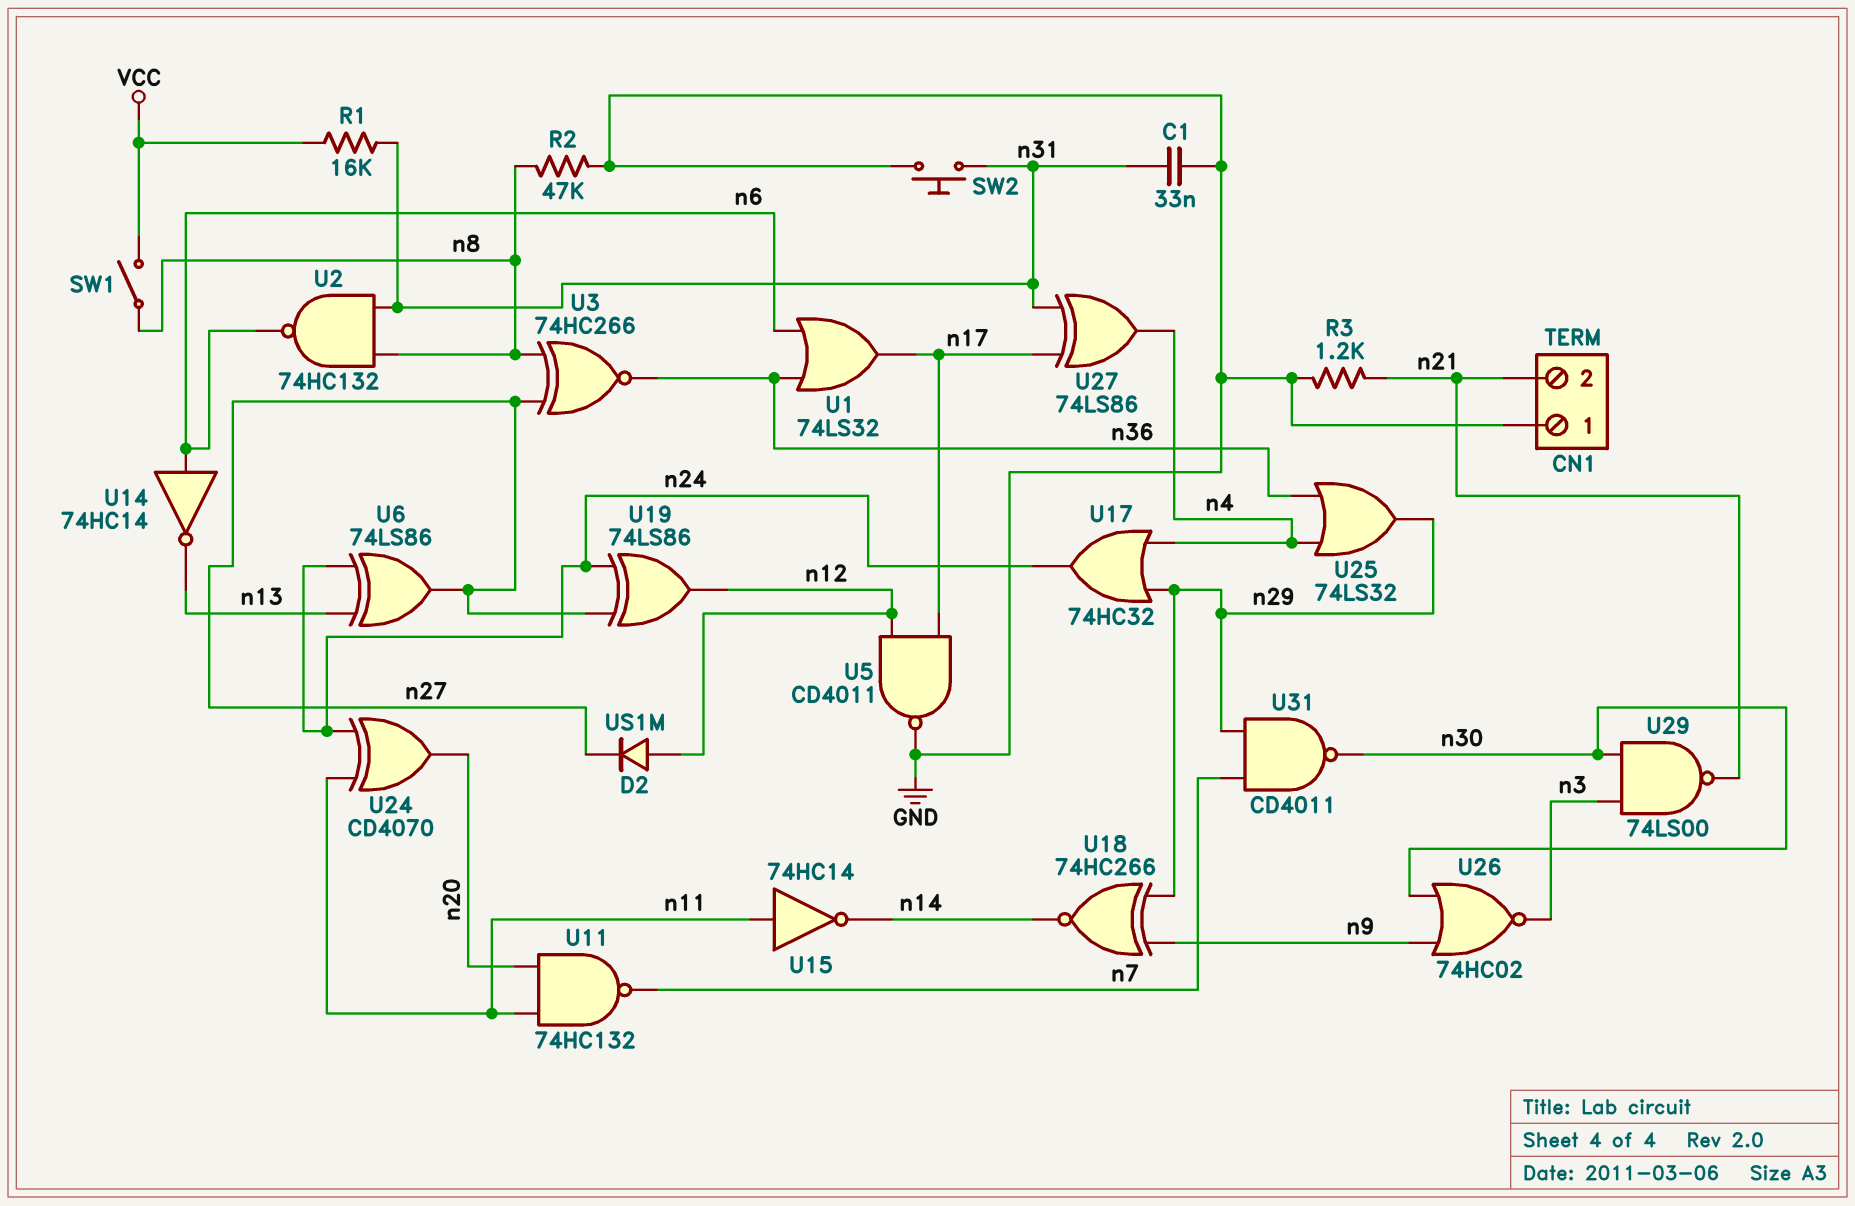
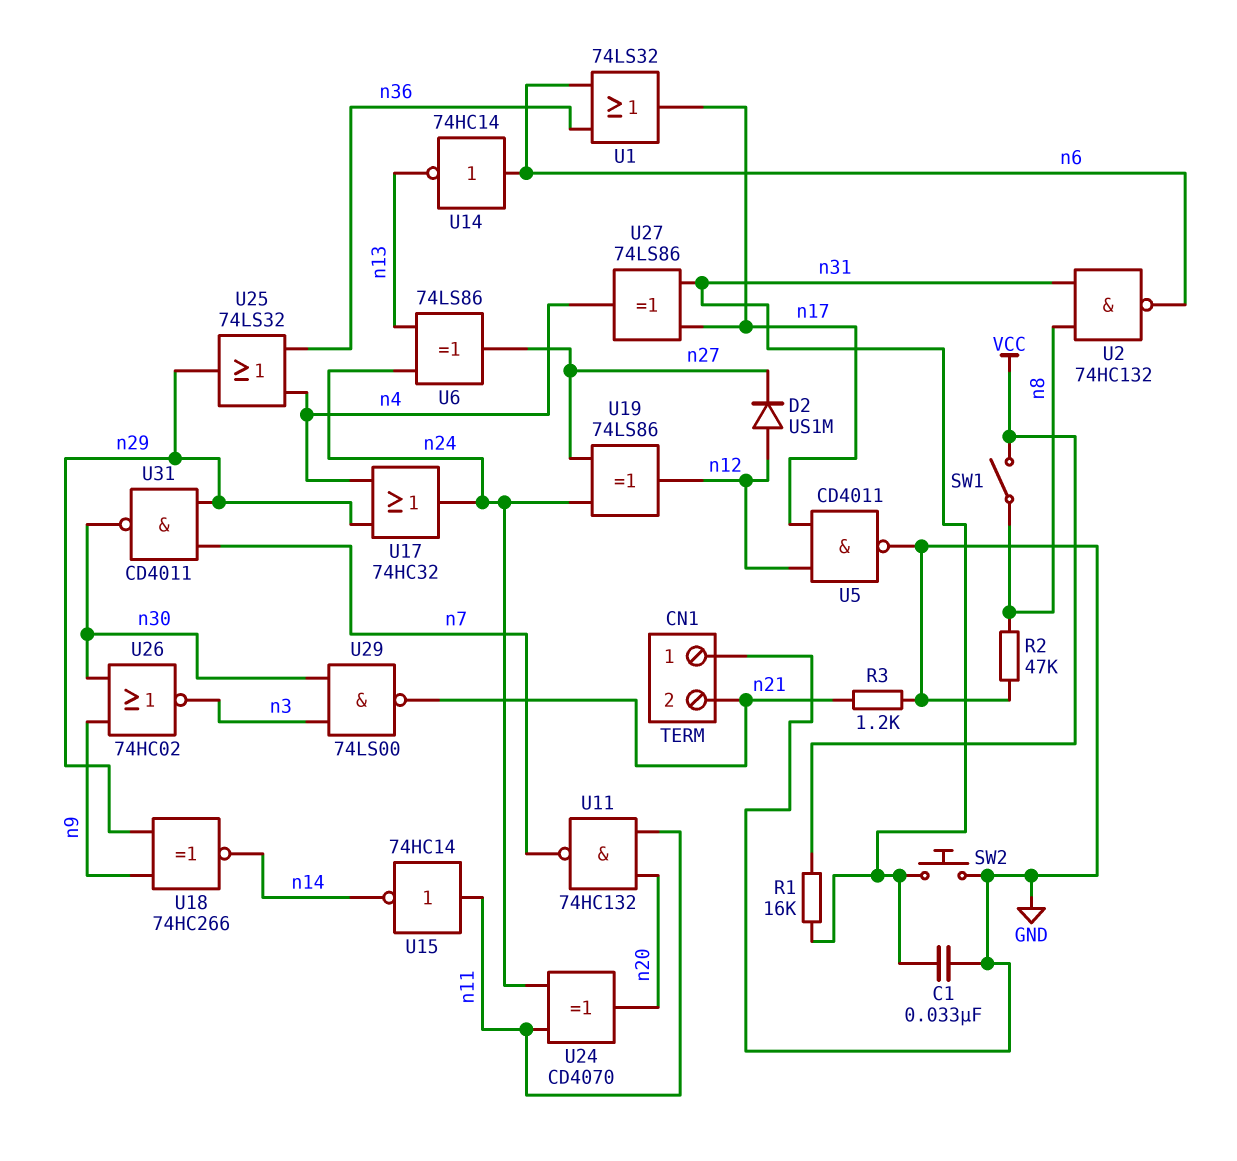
U3: XNOR 74HC266 (in n8, in n27, out n36) -> none

